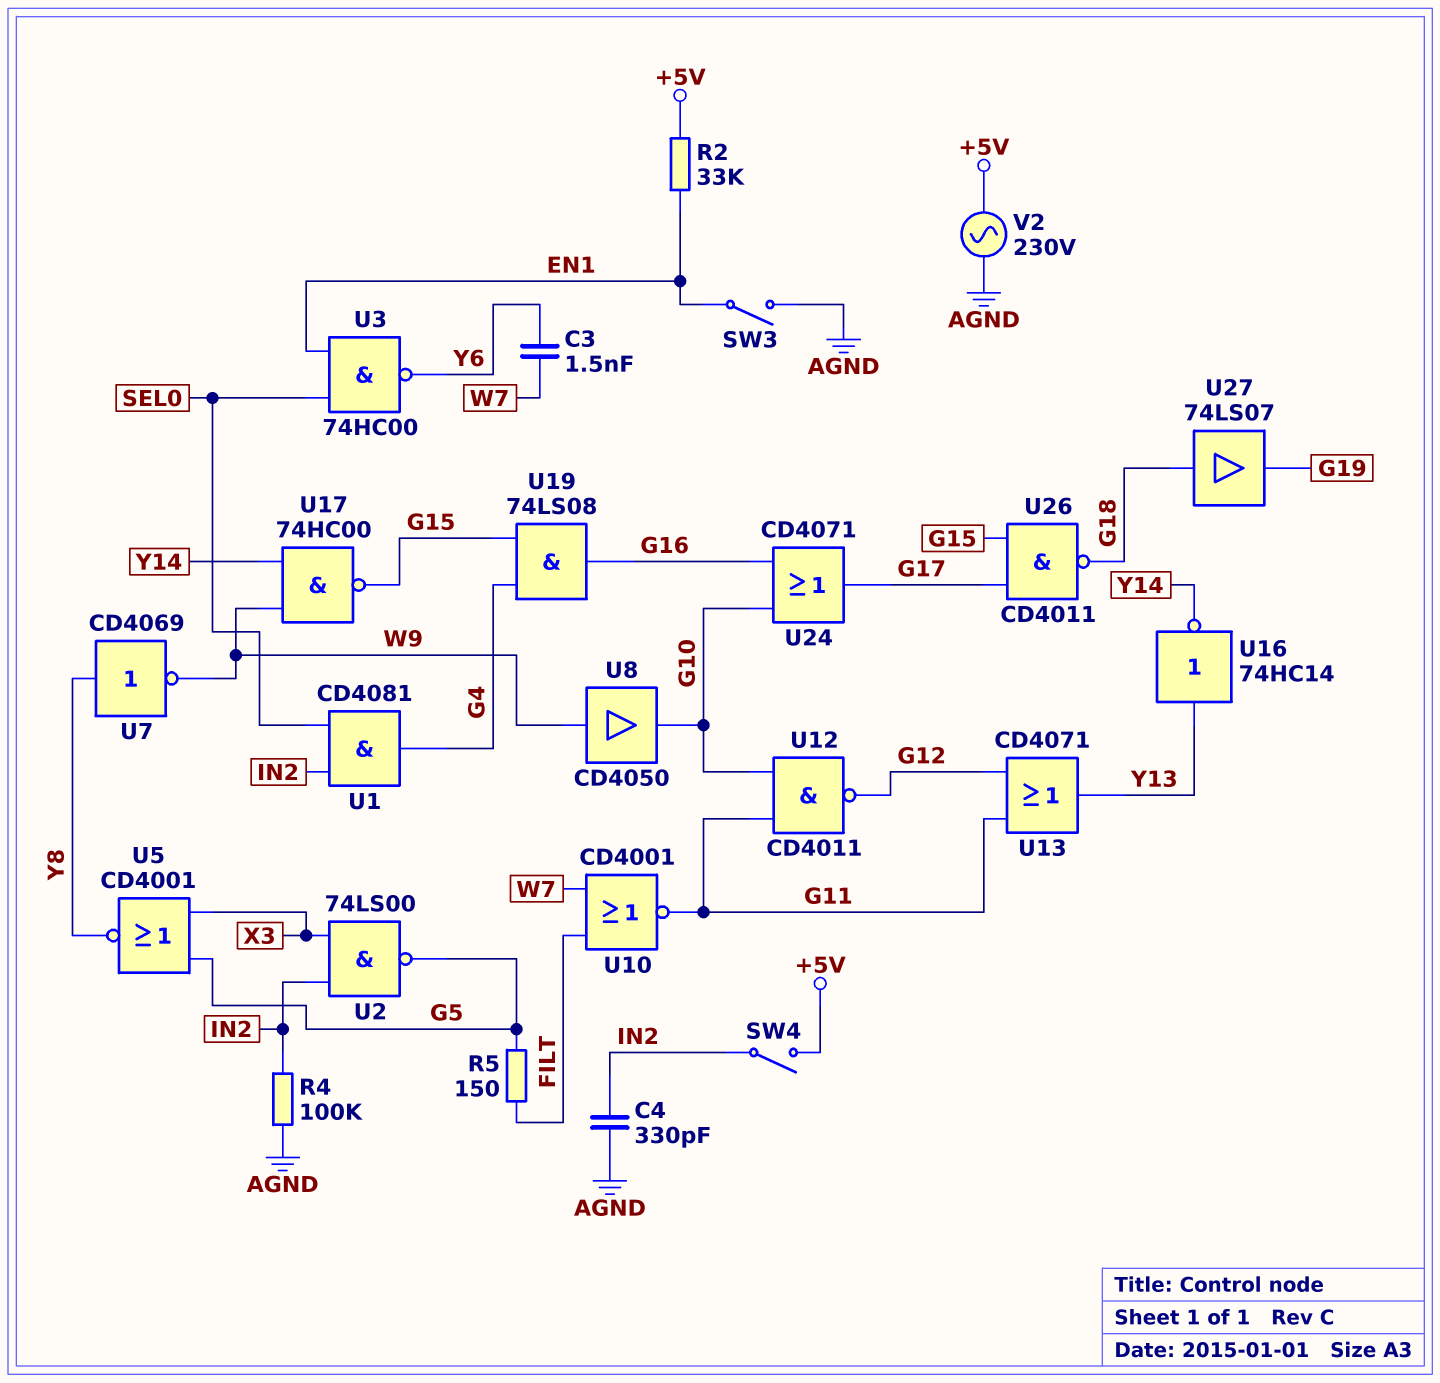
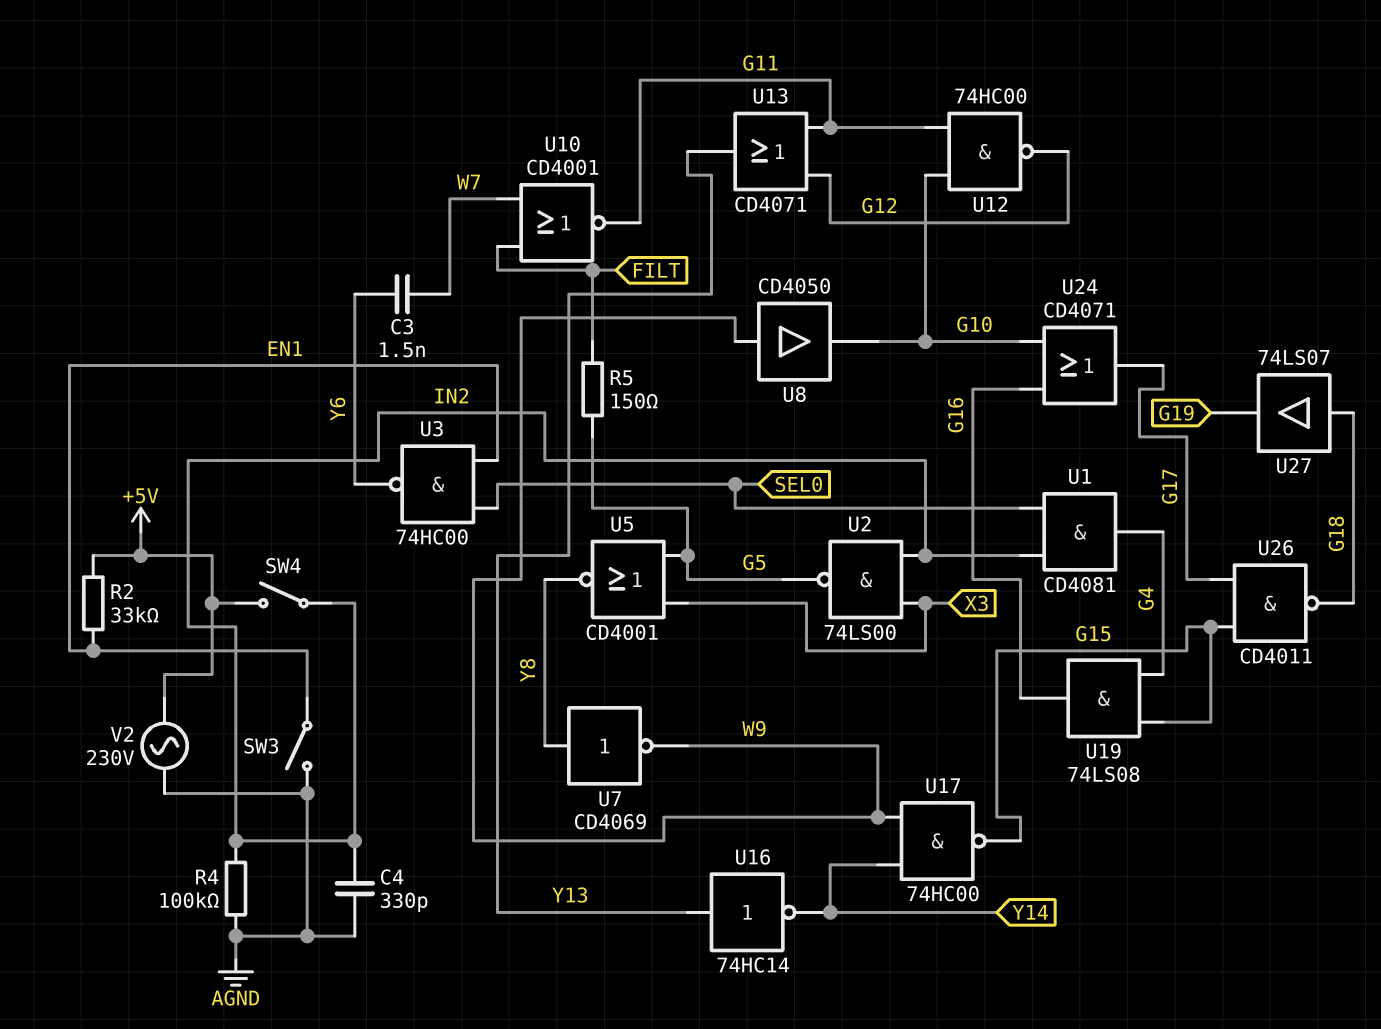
U12: NAND CD4011 (in G10, in G11, out G12) -> NAND 74HC00 (in G10, in G11, out G12)

